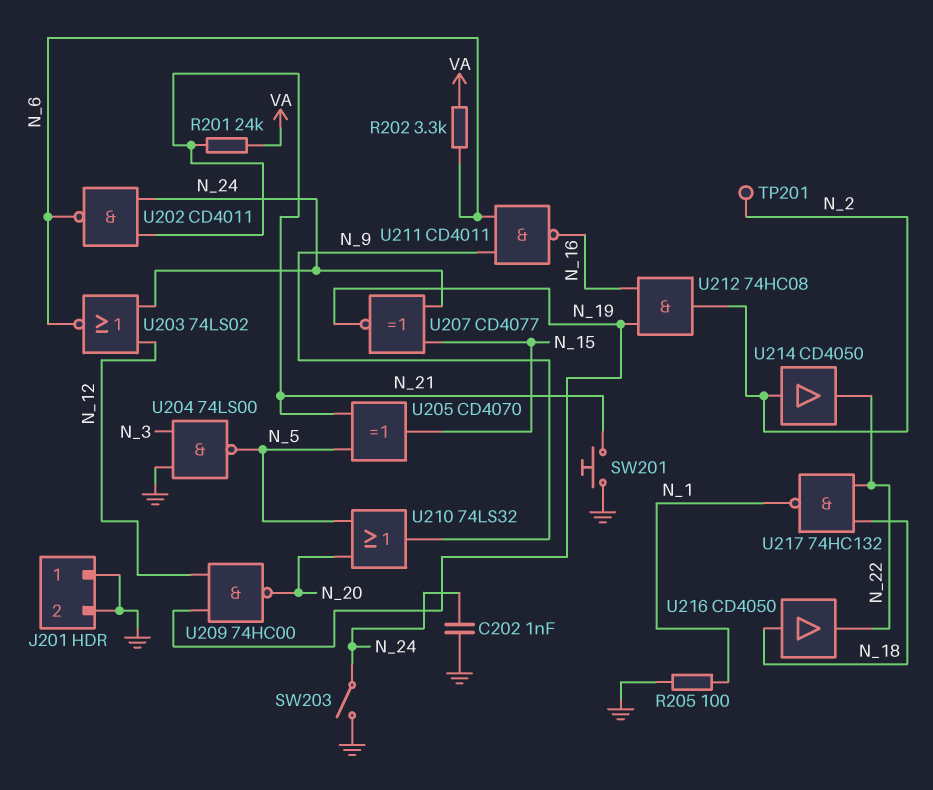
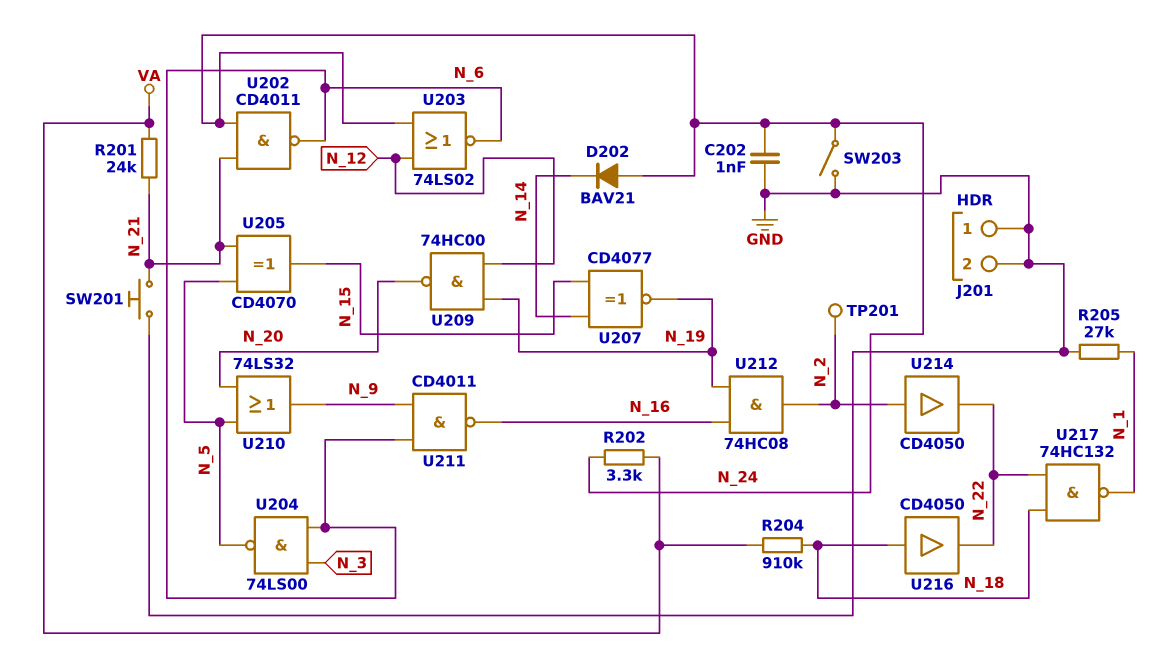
D202: none -> diode BAV21 (A N_24, K N_14)
R202: 3.3k (N_6, VA) -> 3.3k (N_24, VA)
R204: none -> 910k (N_18, VA)
R205: 100 (GND, N_1) -> 27k (GND, N_1)
U204: NAND 74LS00 (in GND, in N_3, out N_5) -> NAND 74LS00 (in N_3, in N_6, out N_5)
U207: XNOR CD4077 (in N_15, in N_24, out N_19) -> XNOR CD4077 (in N_14, in N_15, out N_19)

